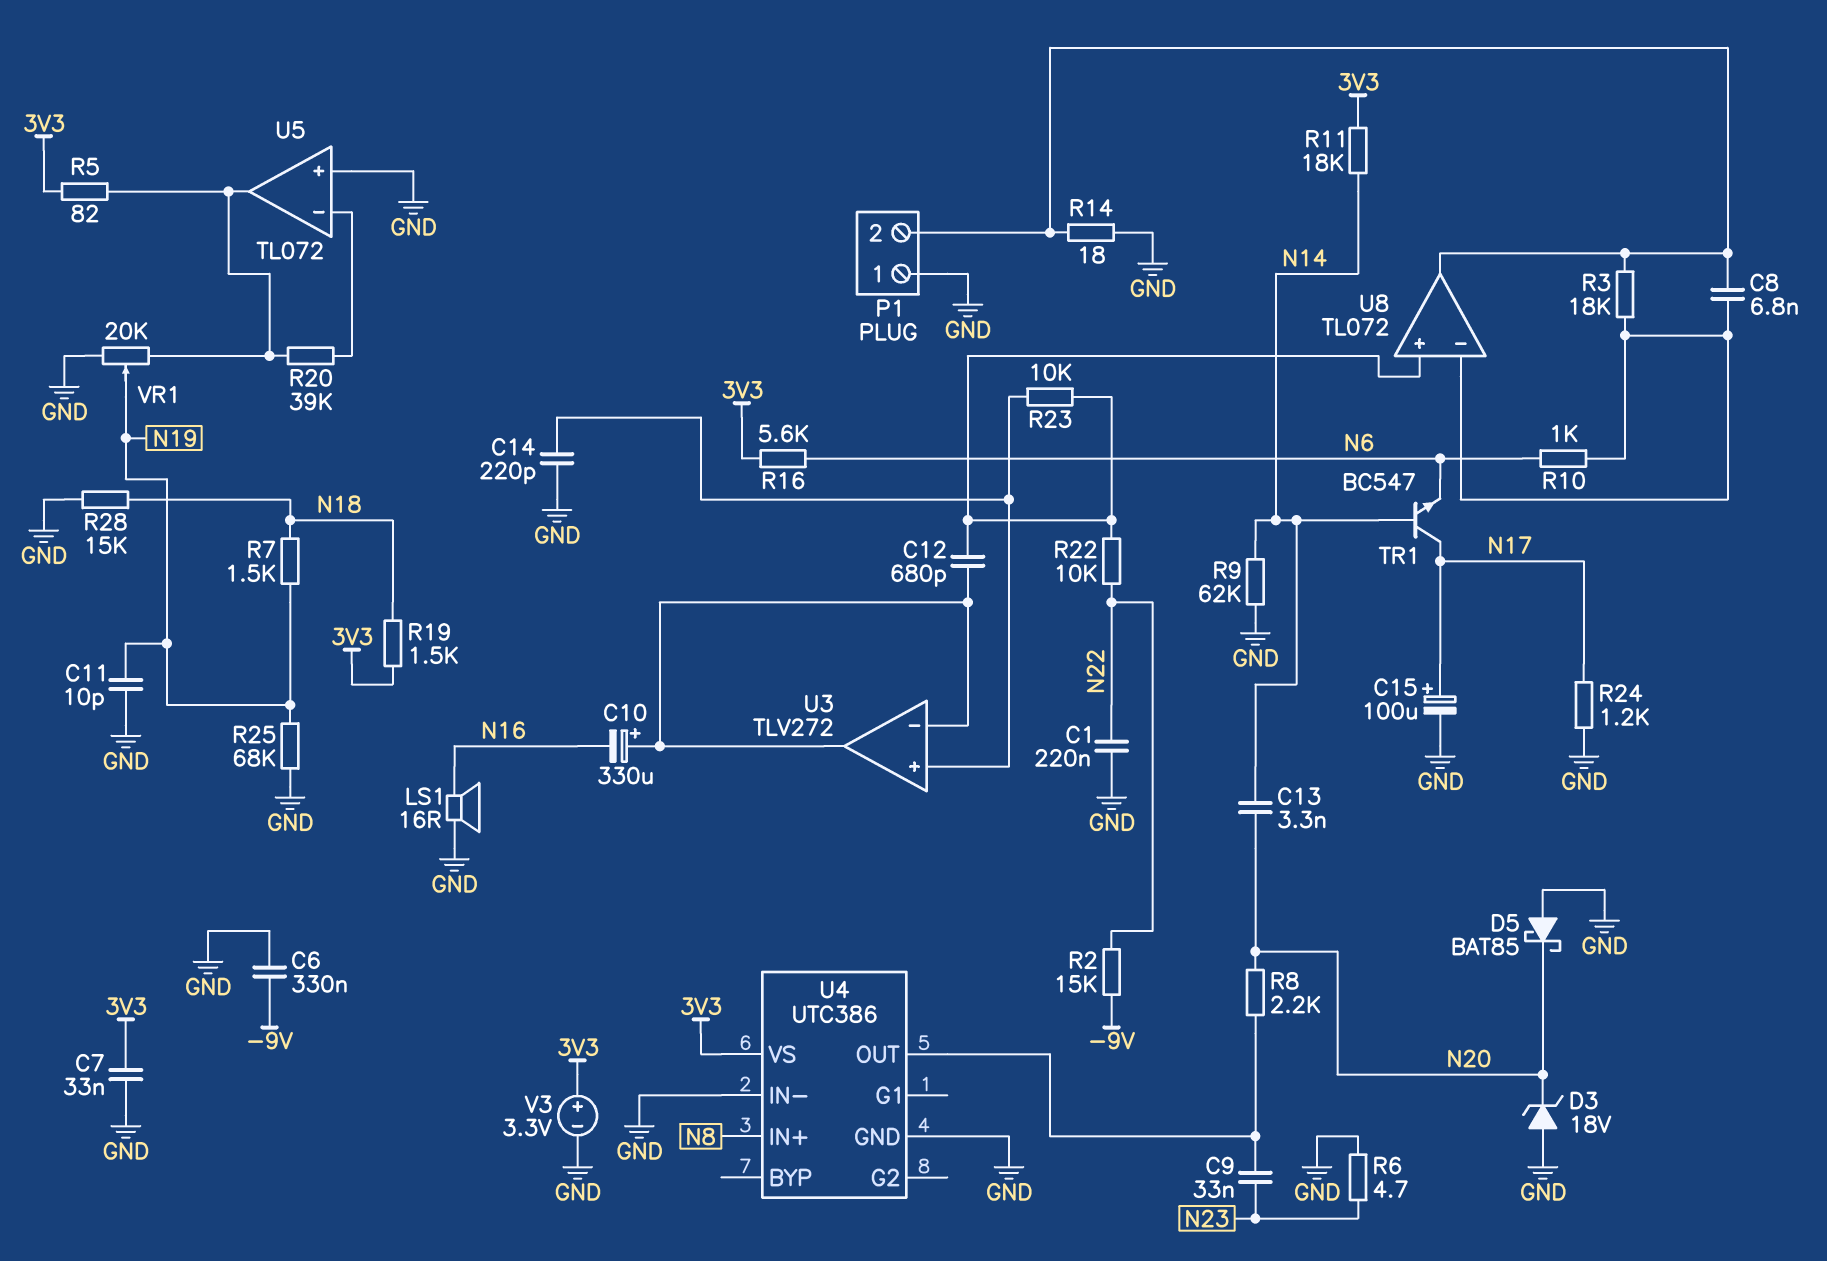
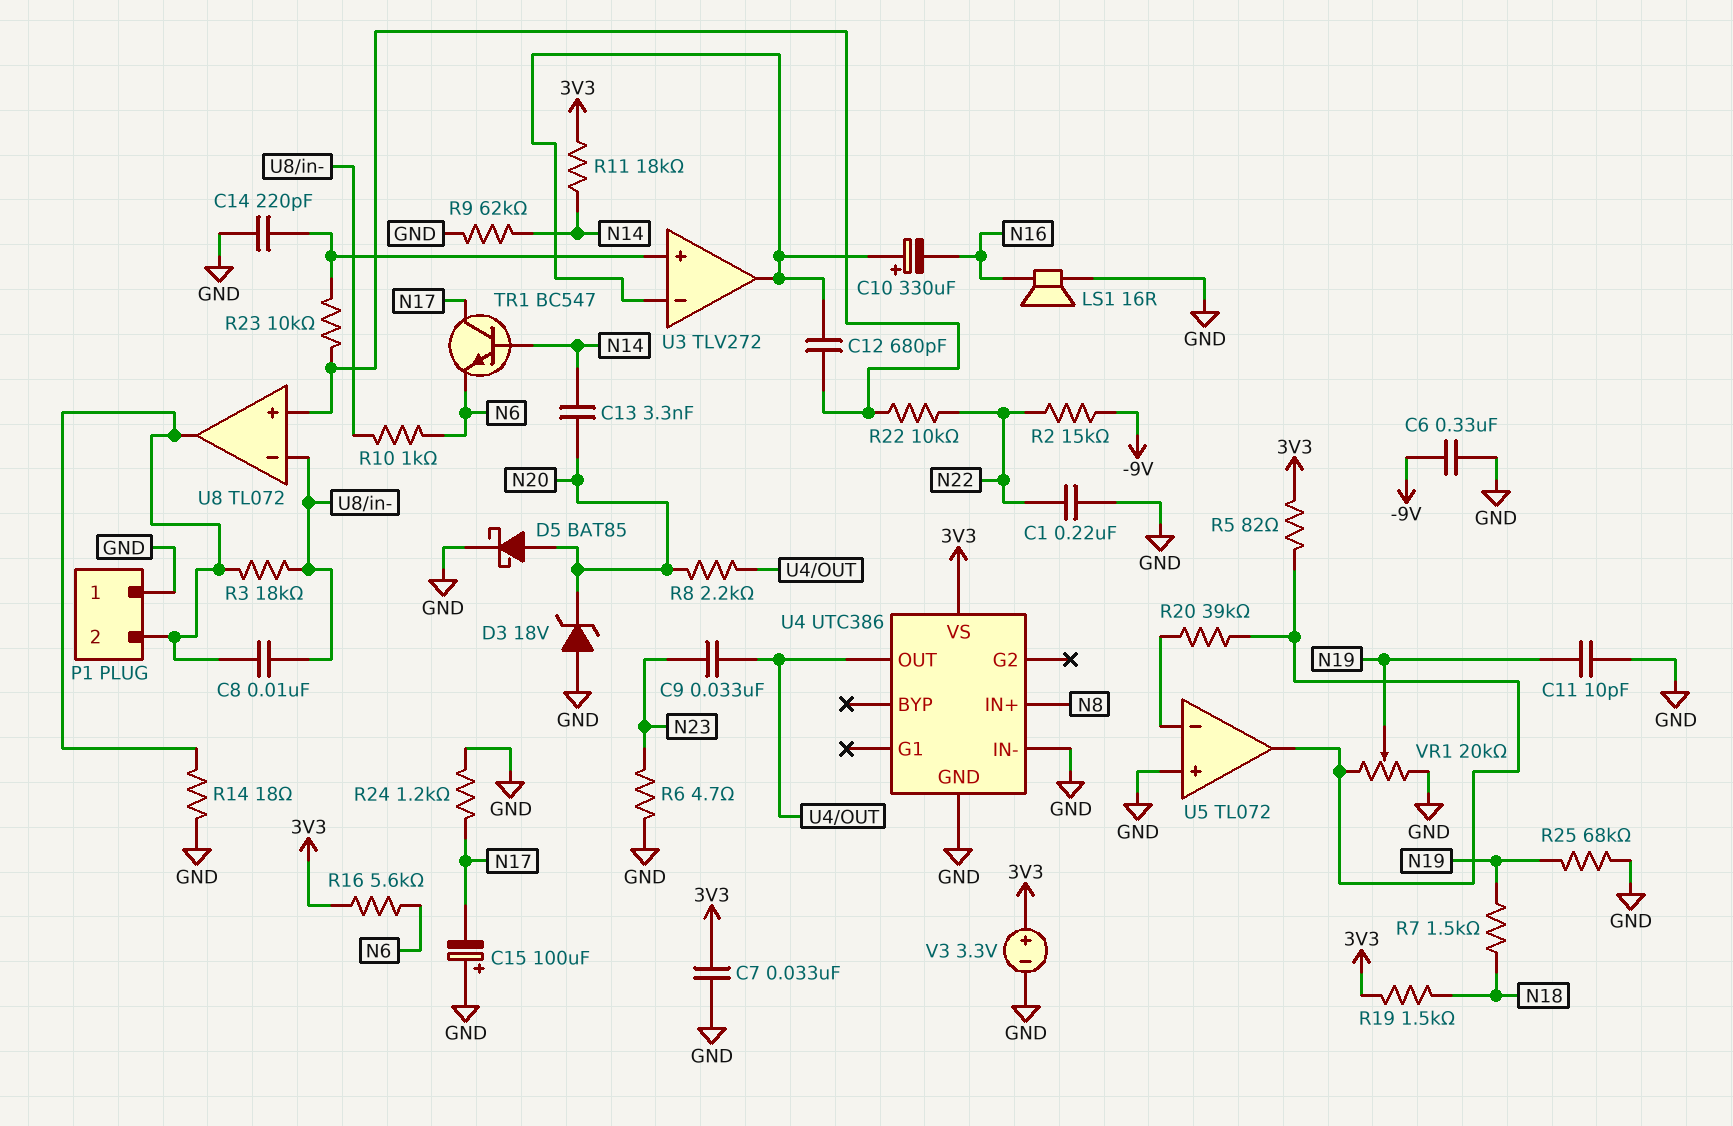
C8: 6.8nF (P1/2, U8/in-) -> 10nF (P1/2, U8/in-)
C15: 100uF (plus N17, minus GND) -> 100uF (plus GND, minus N17)
D5: schottky BAT85 (A GND, K N20) -> schottky BAT85 (A N20, K GND)
R28: 15k (GND, N18) -> none

